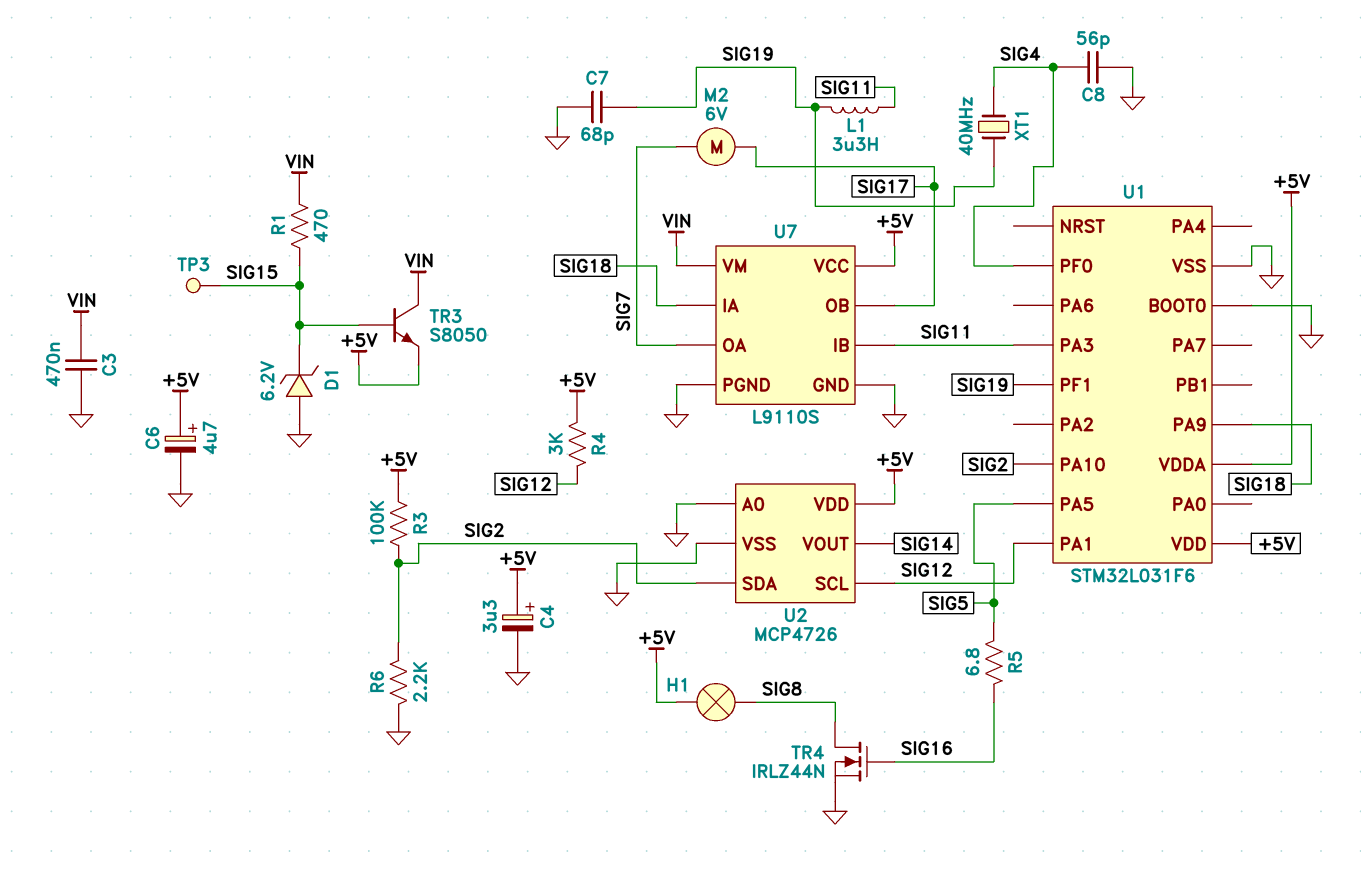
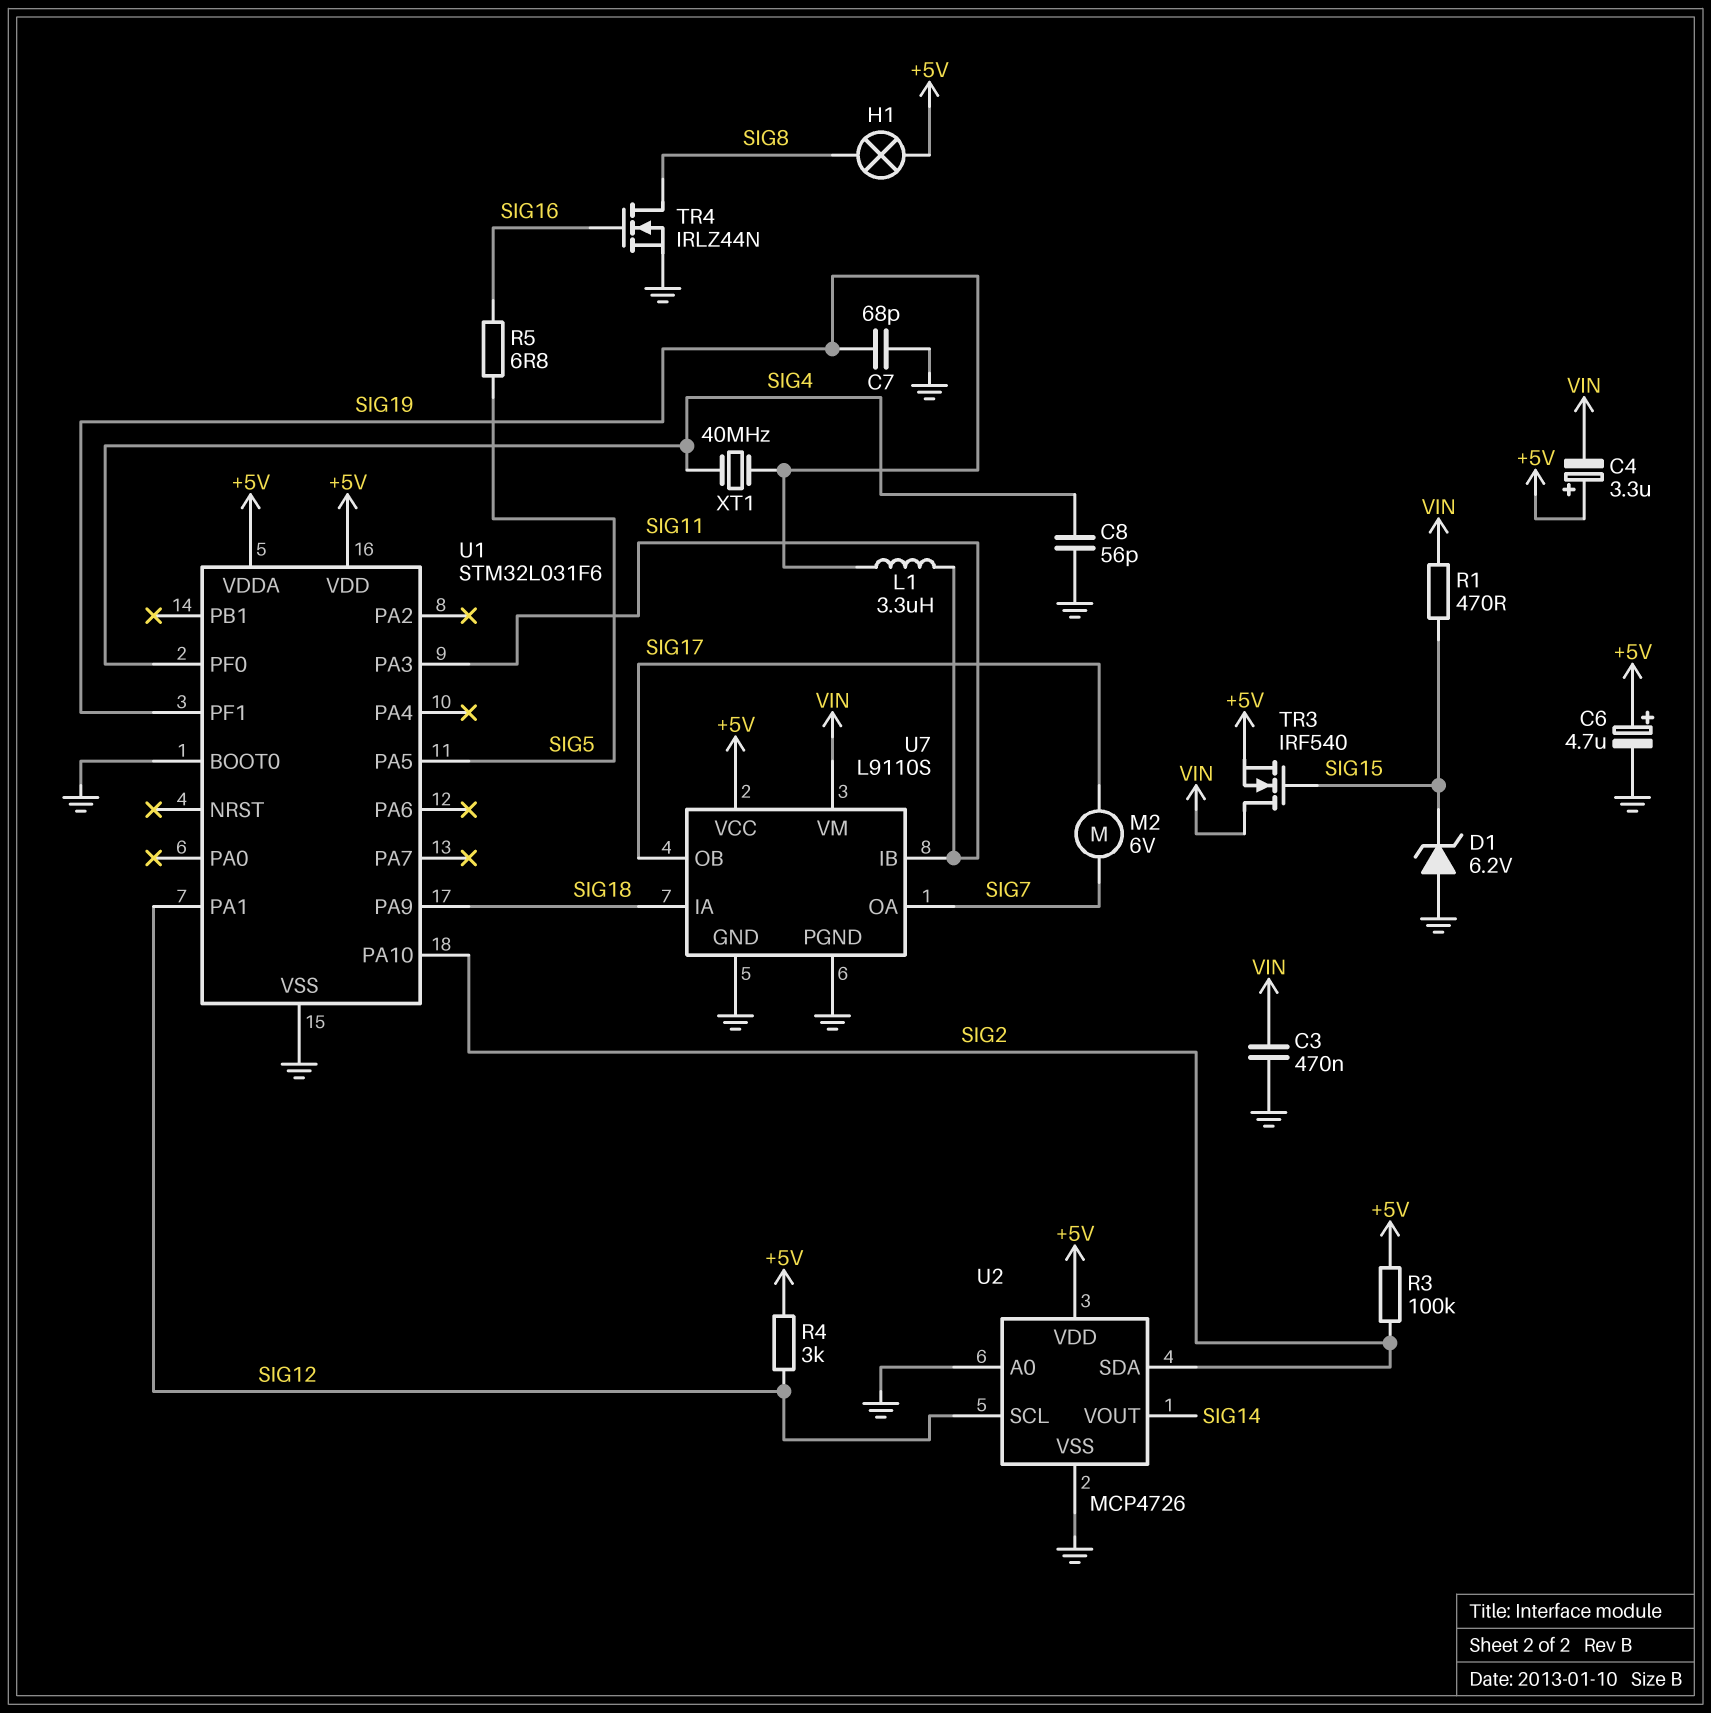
C4: 3.3uF (plus +5V, minus GND) -> 3.3uF (plus +5V, minus VIN)
R6: 2.2k (GND, SIG2) -> none
TP3: test point (SIG15) -> none
TR3: NPN S8050 (B SIG15, C VIN, E +5V) -> NMOS IRF540 (G SIG15, D VIN, S +5V)

